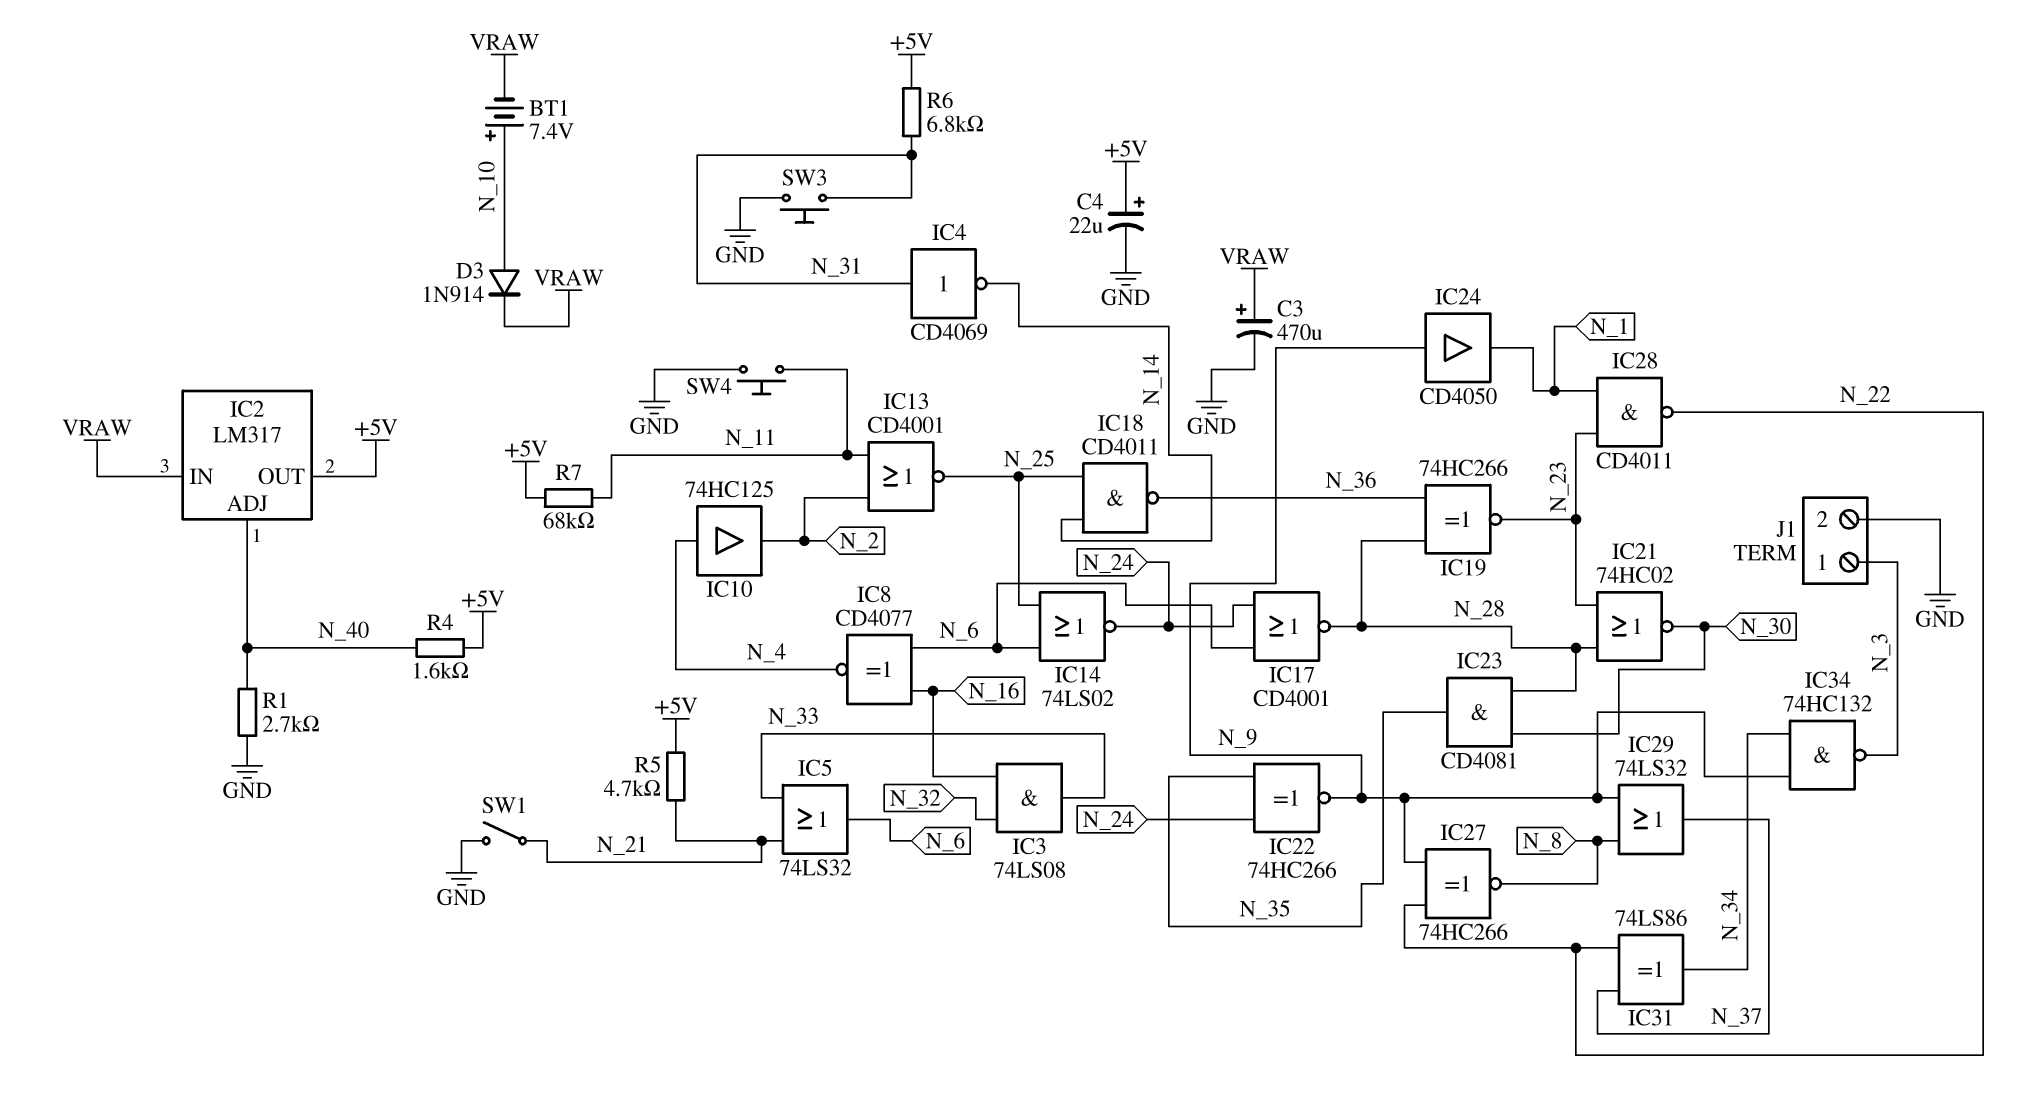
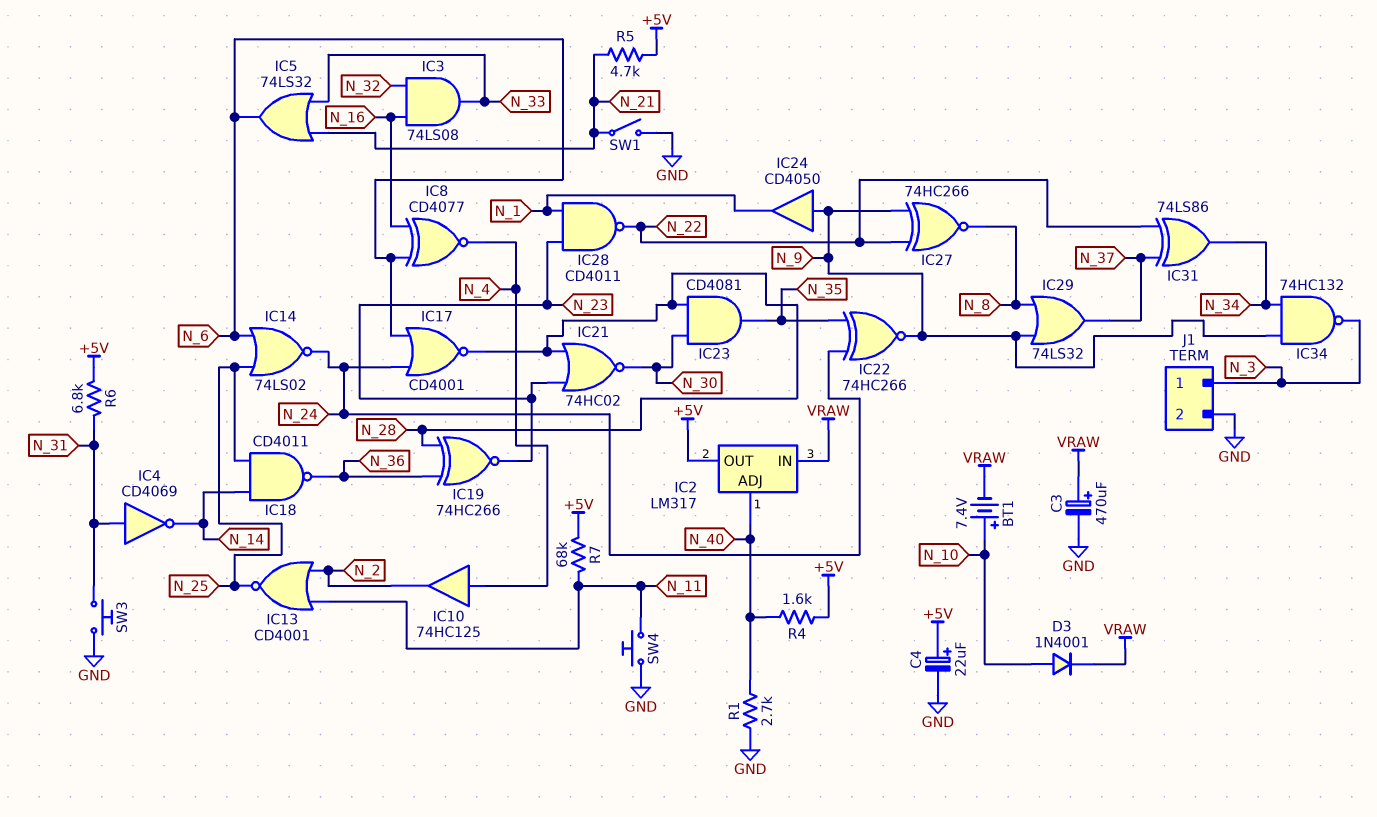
D3: diode 1N914 (A N_10, K VRAW) -> diode 1N4001 (A N_10, K VRAW)

